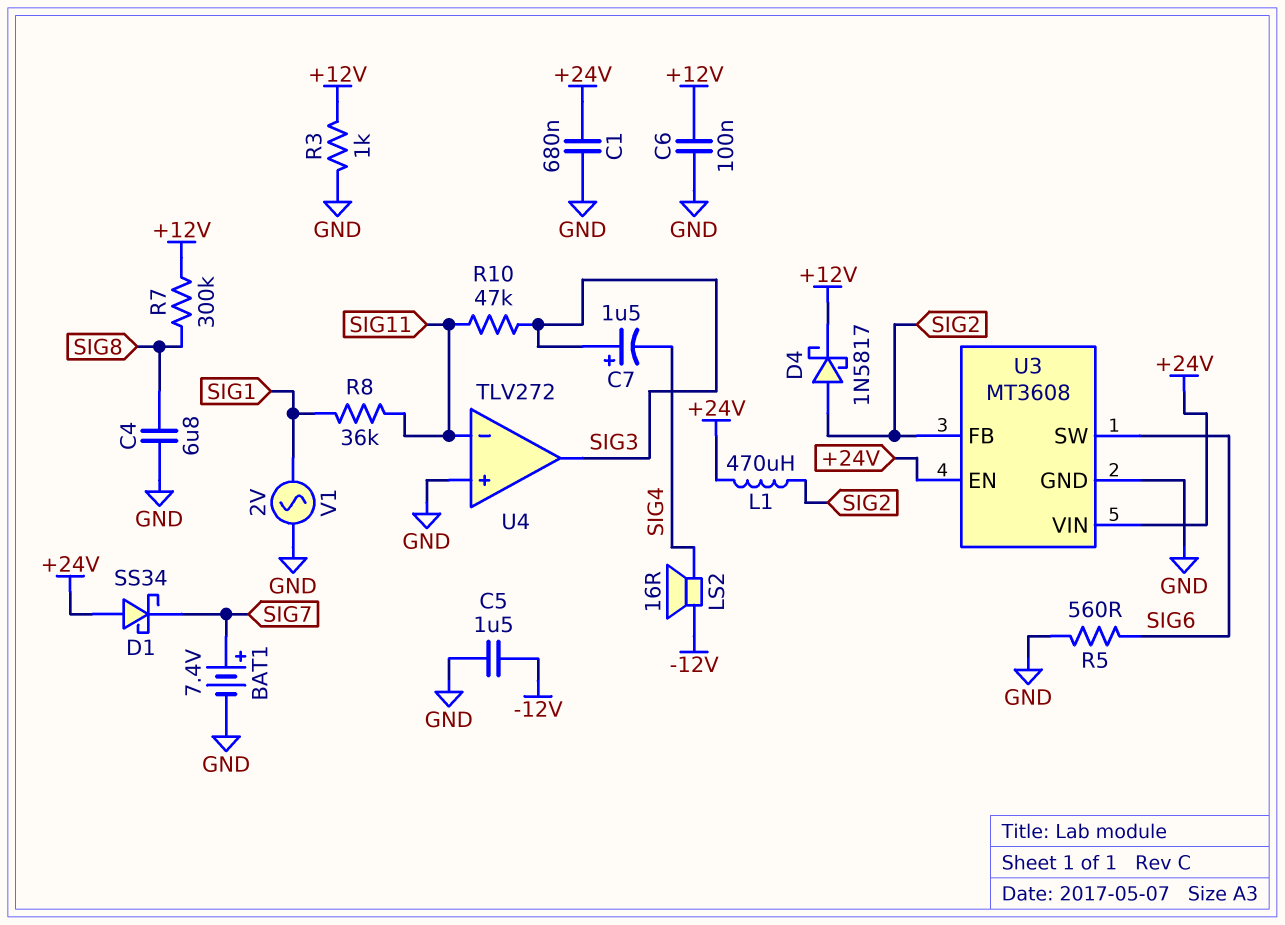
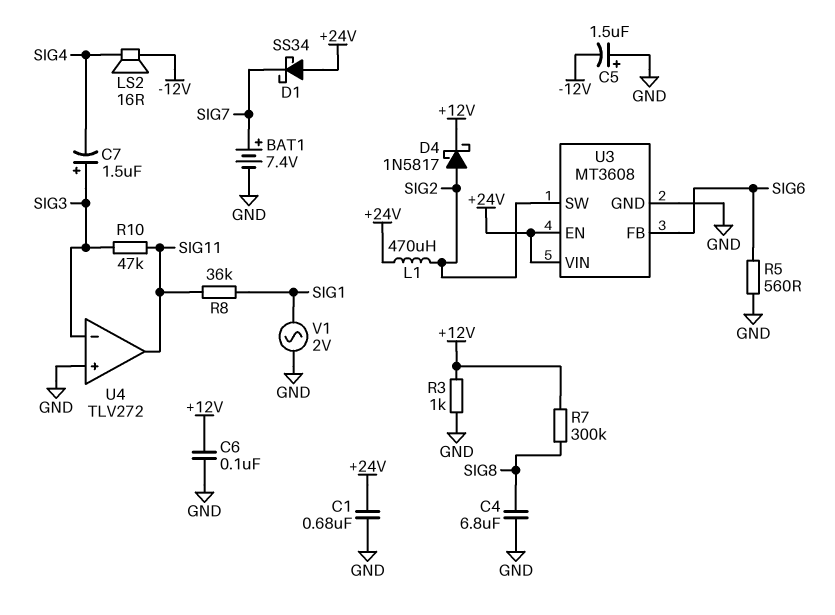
C5: 1.5uF (-12V, GND) -> 1.5uF (plus GND, minus -12V)
U3 pin FB: SIG2 -> SIG6
U3 pin SW: SIG6 -> SIG2
U4 pin in-: SIG11 -> SIG3
U4 pin out: SIG3 -> SIG11

